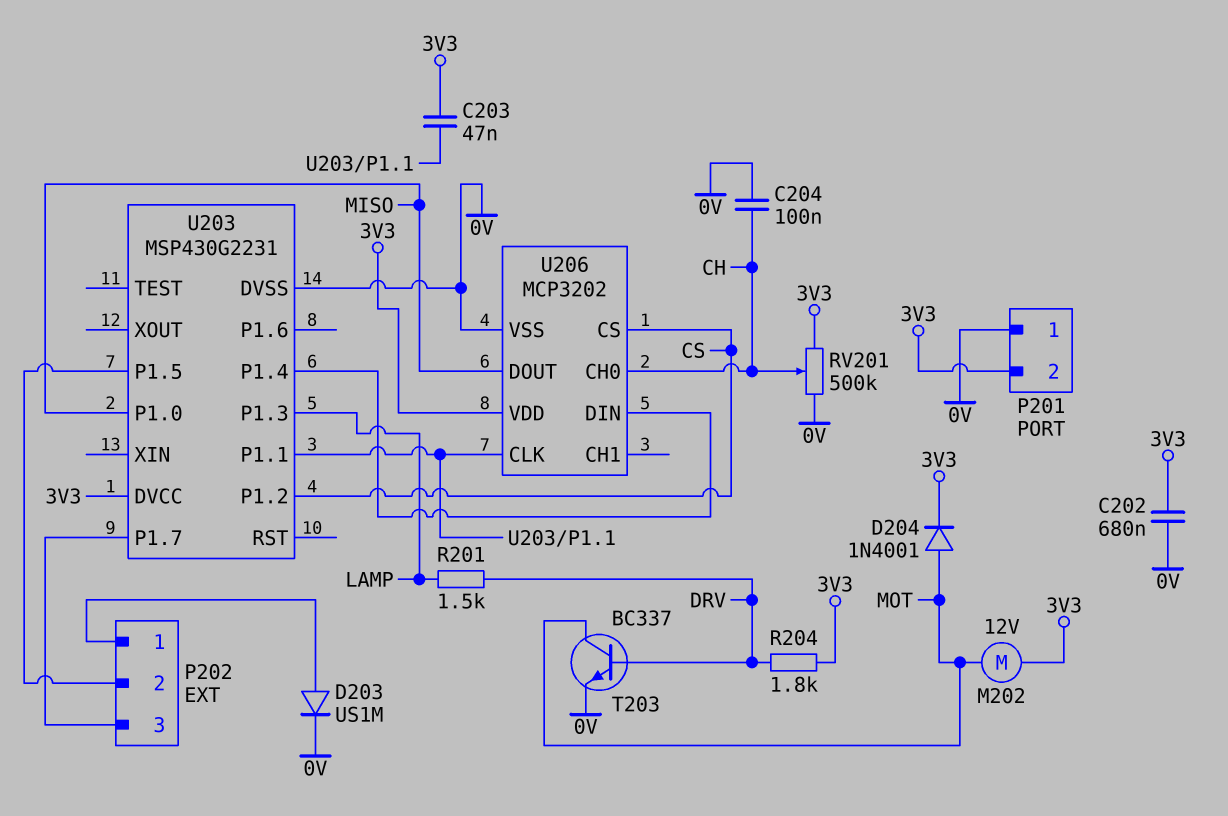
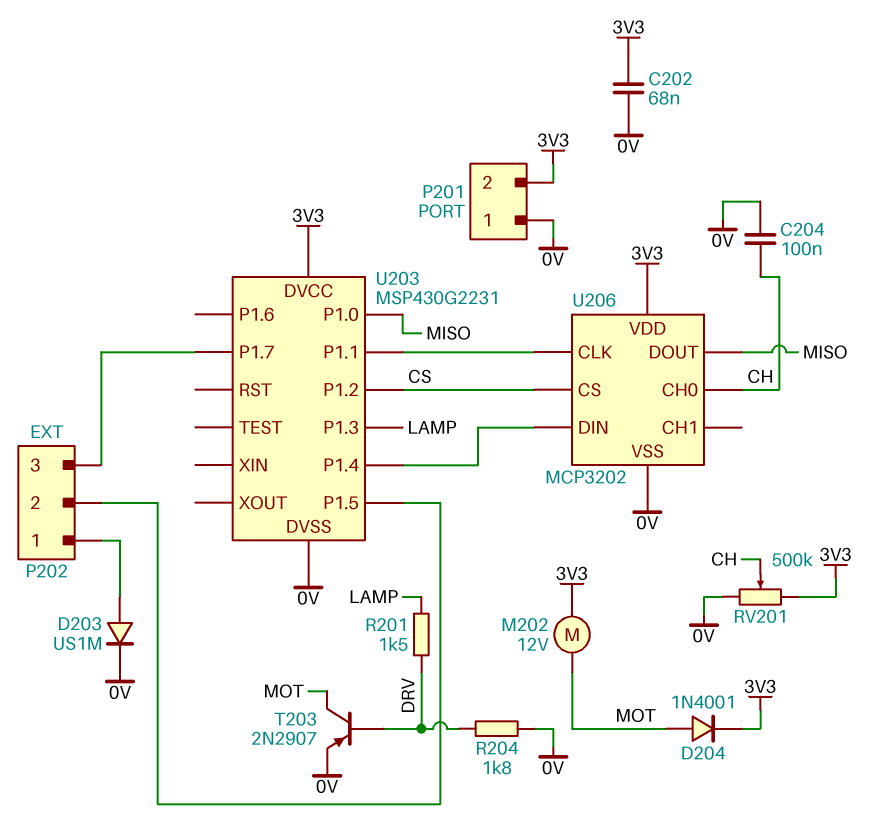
C202: 680nF (0V, 3V3) -> 68nF (0V, 3V3)
C203: 47nF (3V3, U203/P1.1) -> none
R204: 1.8k (3V3, DRV) -> 1.8k (0V, DRV)
T203: NPN BC337 (B DRV, C MOT, E 0V) -> PNP 2N2907 (B DRV, C MOT, E 0V)

